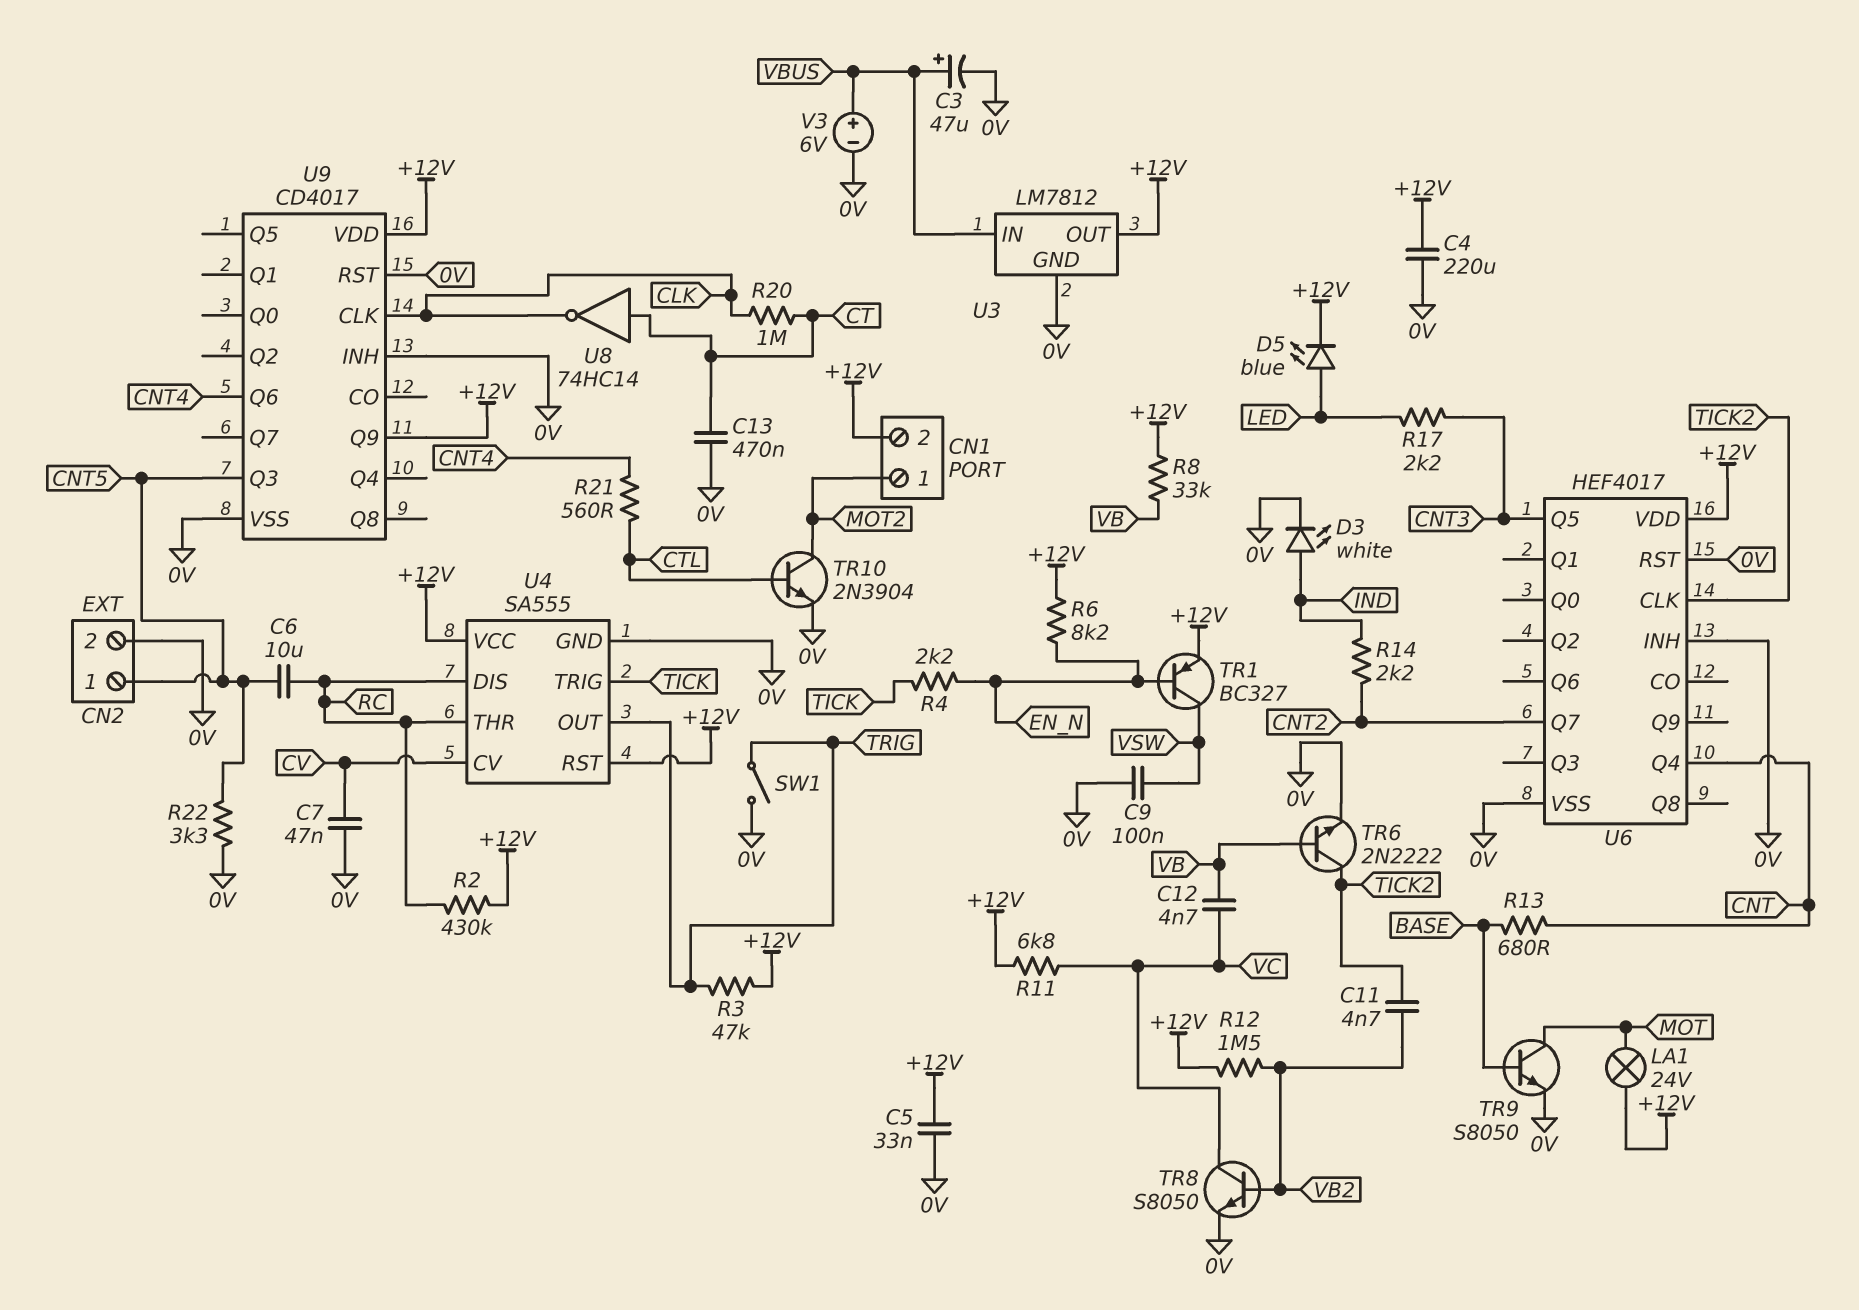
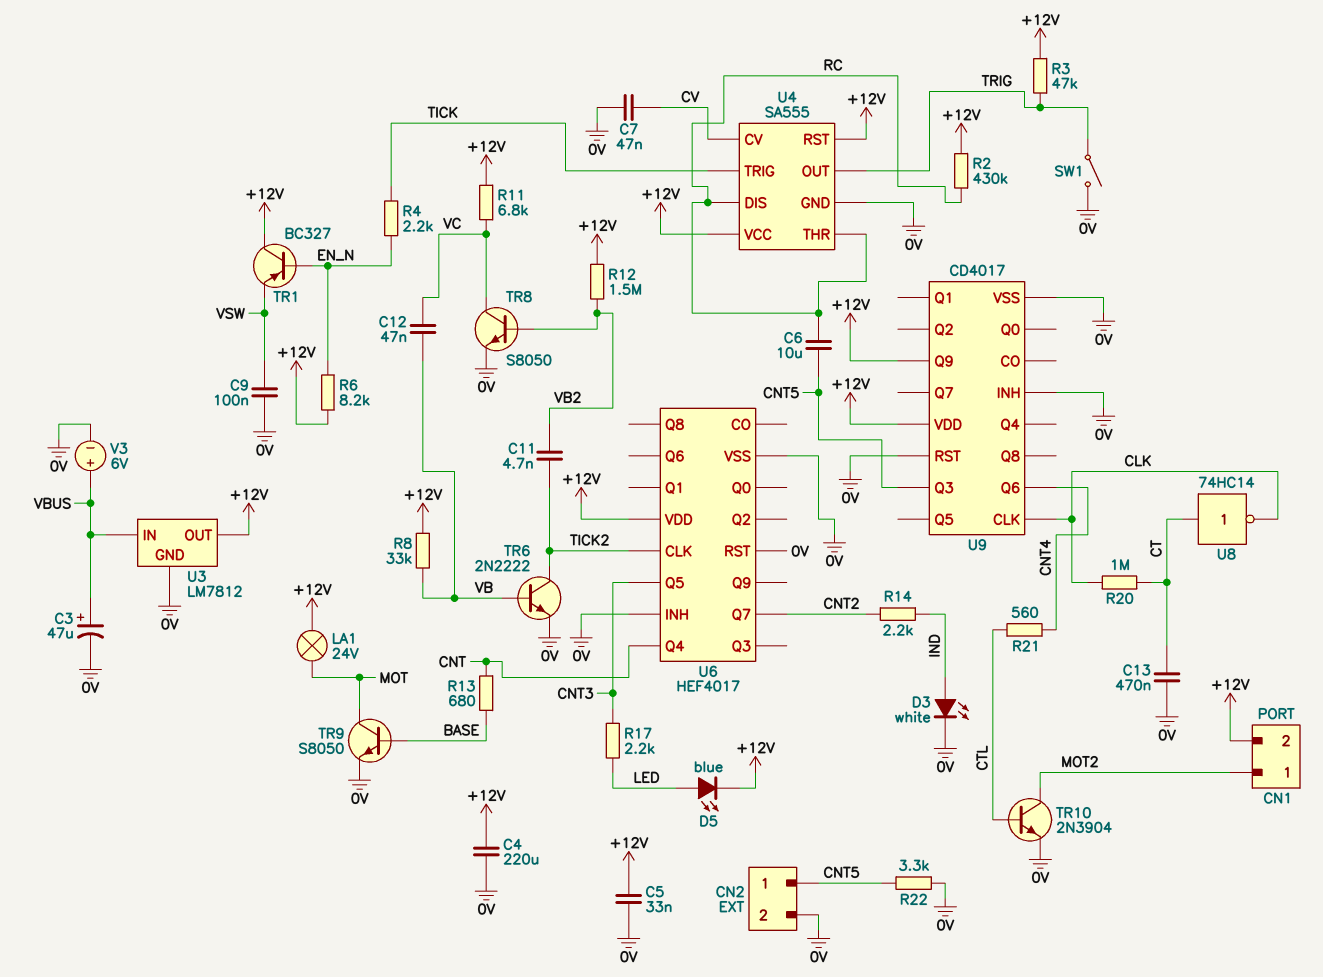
C12: 4.7nF (VB, VC) -> 47nF (VB, VC)
TR1: PNP BC327 (B EN_N, C VSW, E +12V) -> PNP BC327 (B EN_N, C +12V, E VSW)

